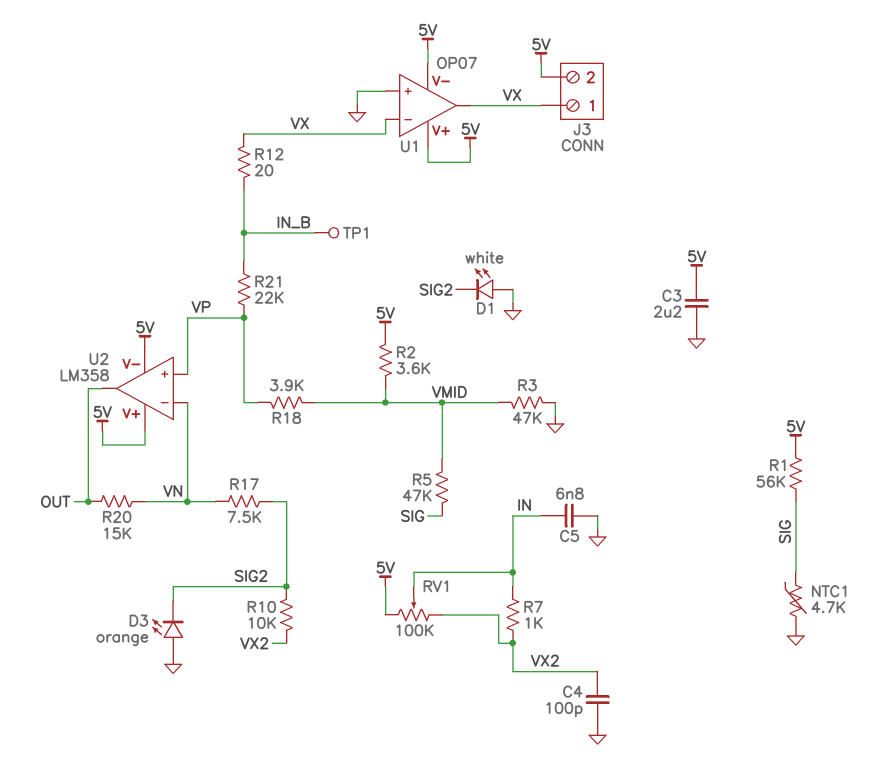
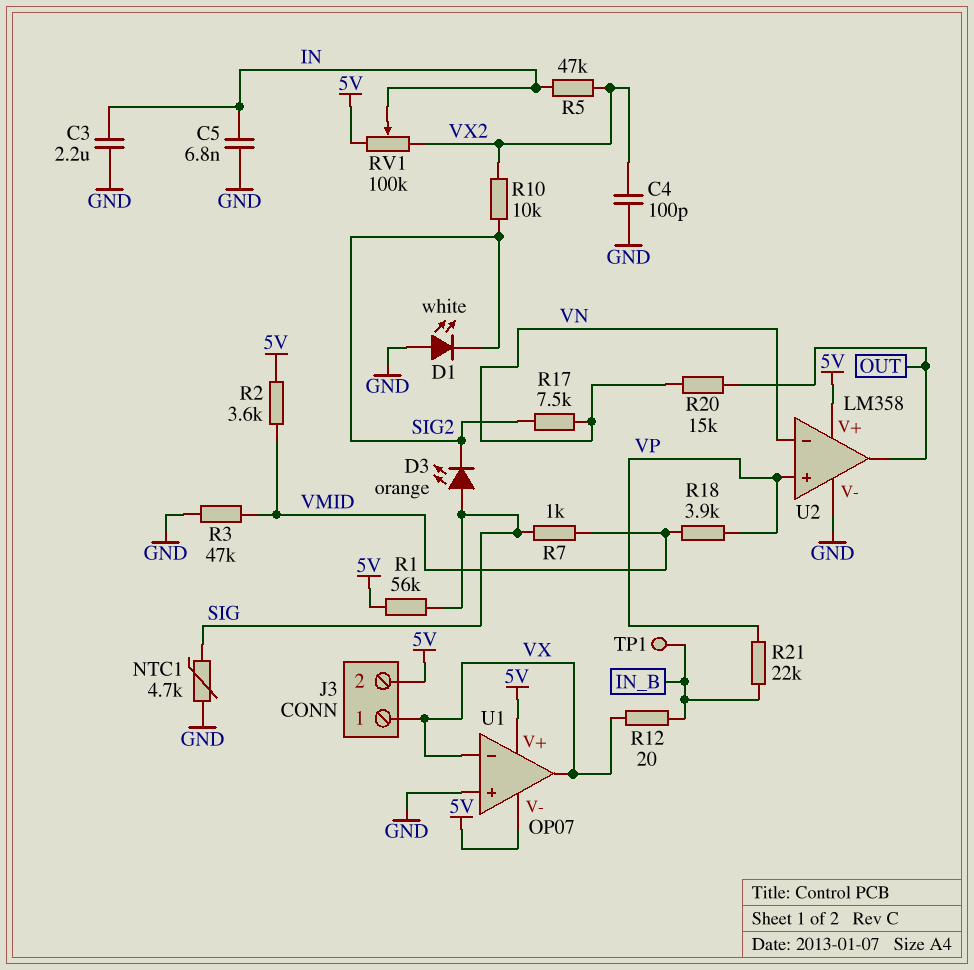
C3: 2.2uF (5V, GND) -> 2.2uF (GND, IN)
D3: LED orange (A GND, K SIG2) -> LED orange (A SIG, K SIG2)
R5: 47k (SIG, VMID) -> 47k (IN, VX2)
R7: 1k (IN, VX2) -> 1k (SIG, VMID)
U2 pin V-: 5V -> GND

